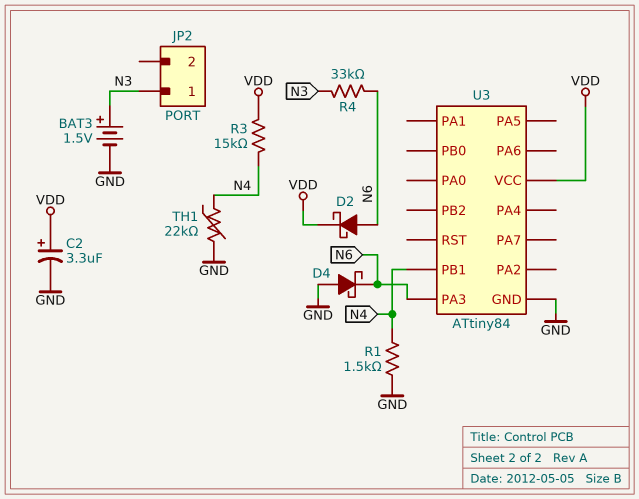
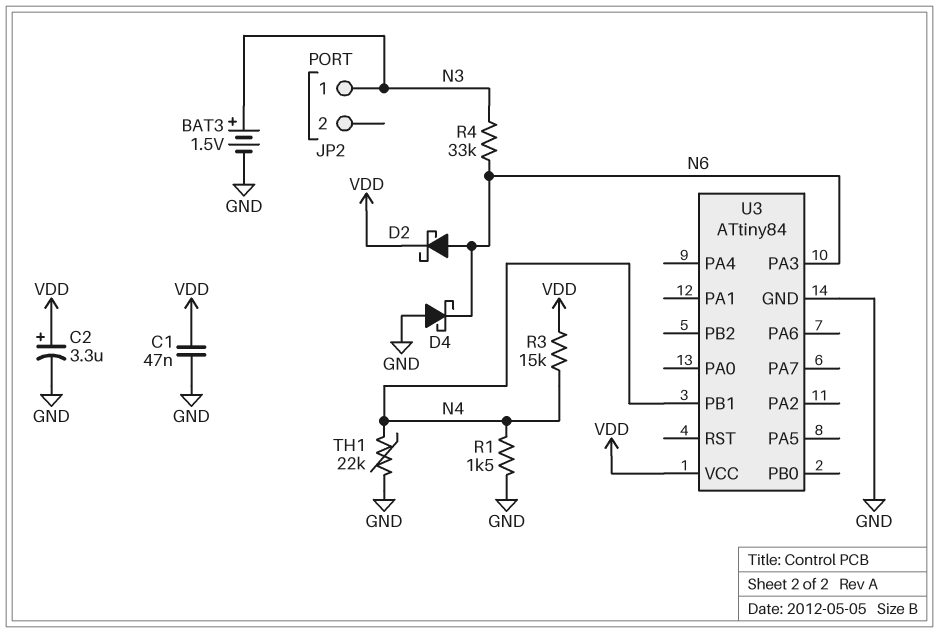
C1: none -> 47nF (GND, VDD)

